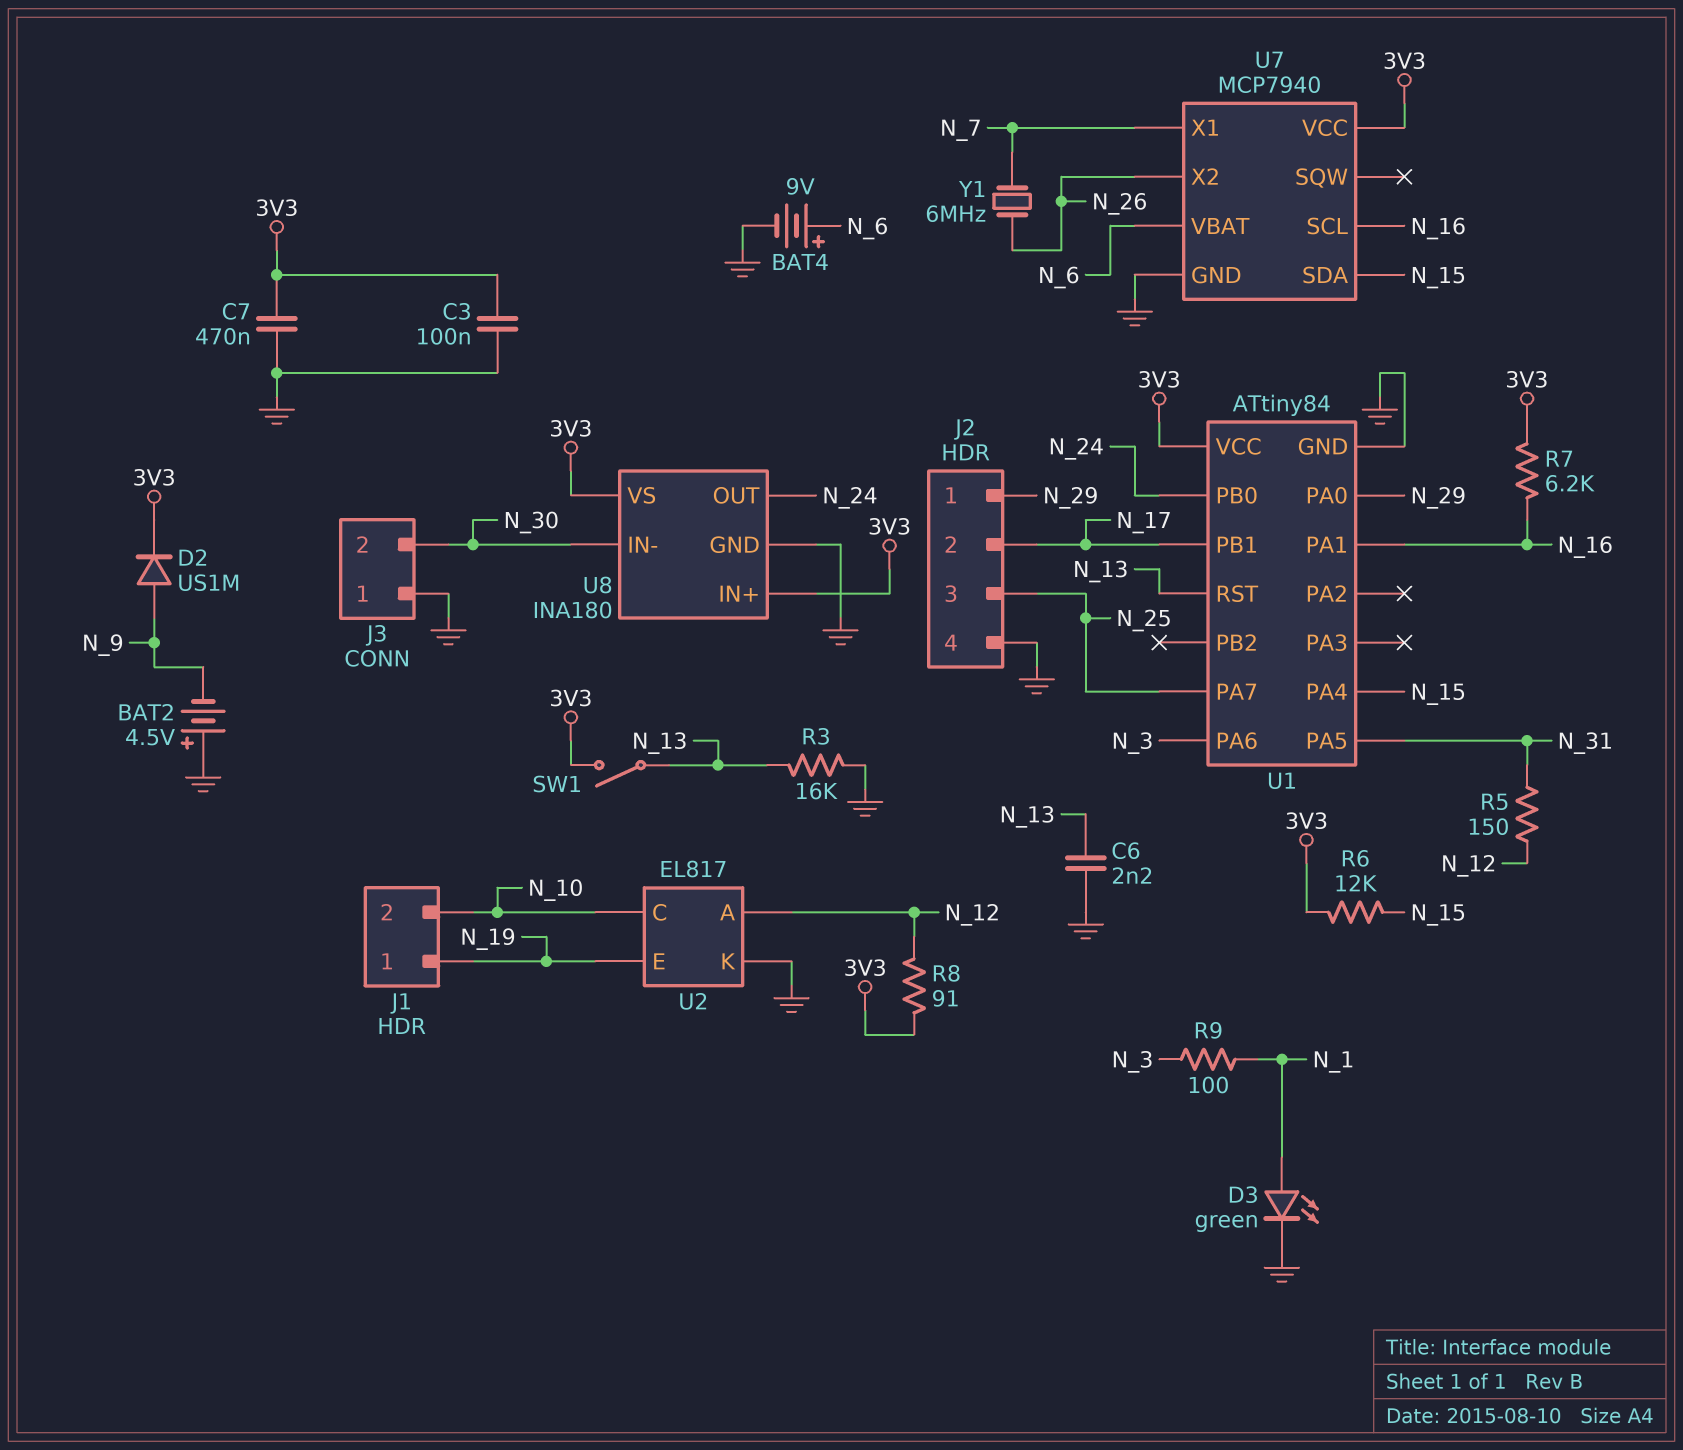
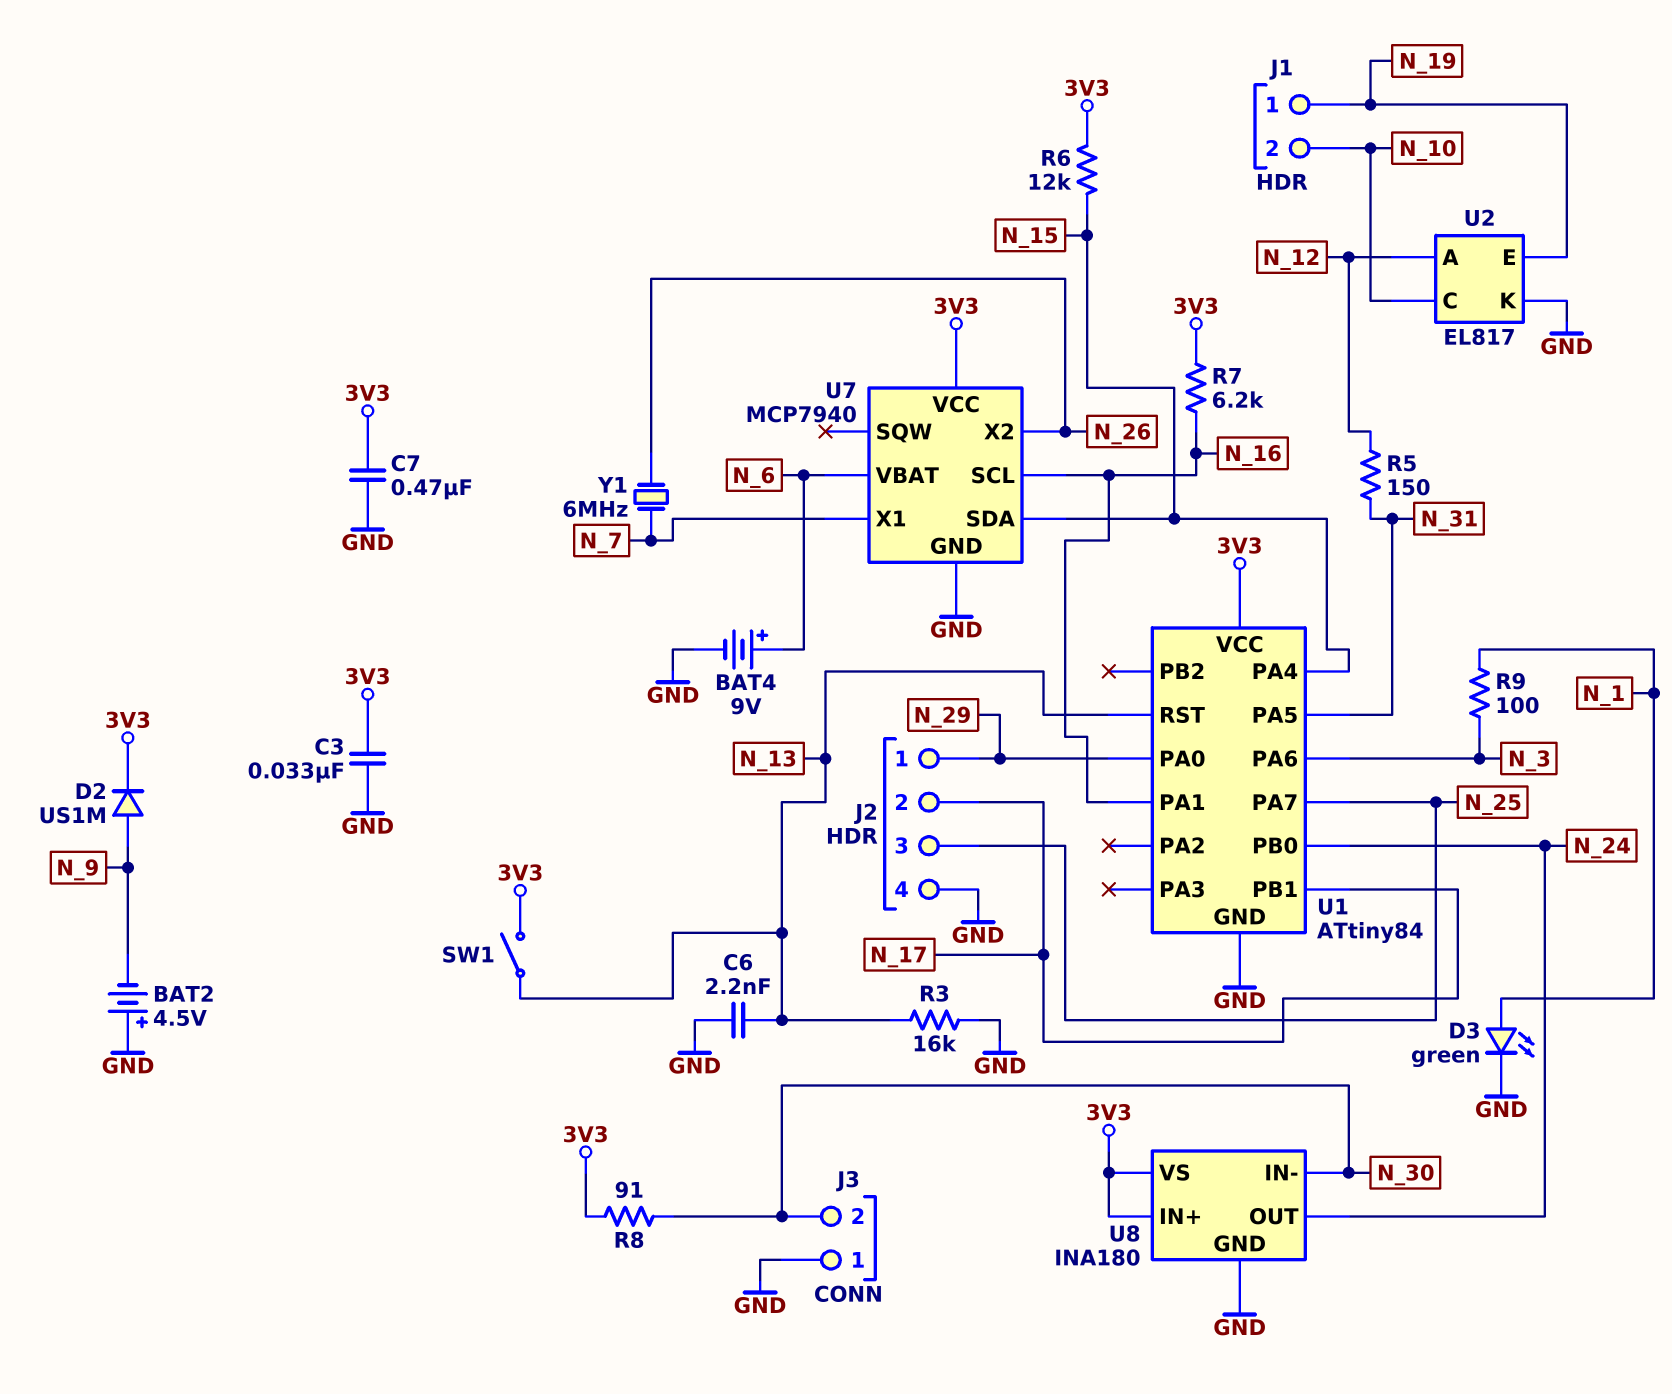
C3: 100nF (3V3, GND) -> 33nF (3V3, GND)
R8: 91 (3V3, N_12) -> 91 (3V3, N_30)

